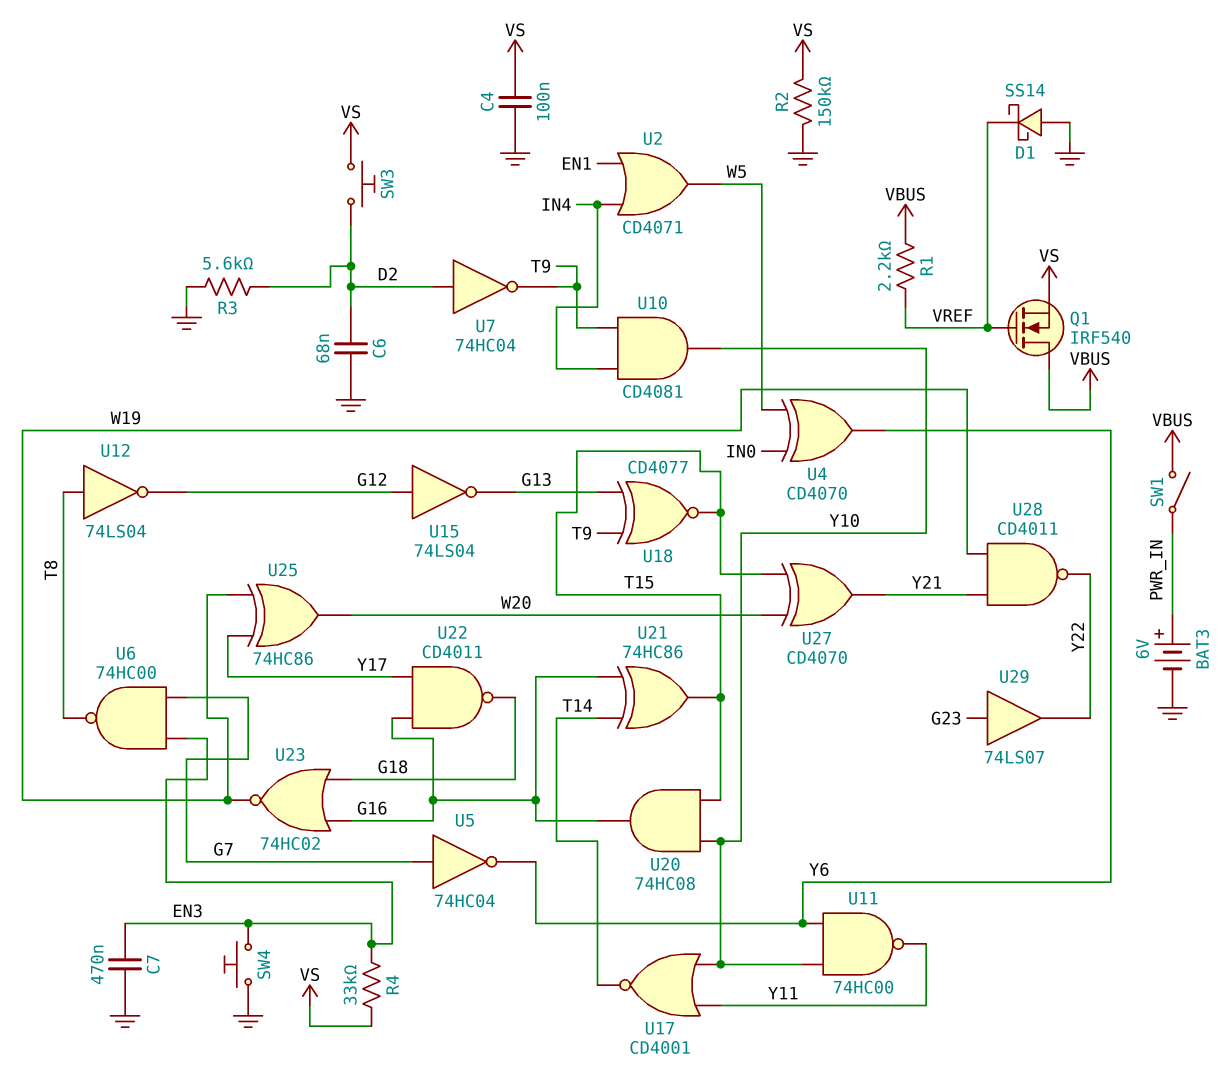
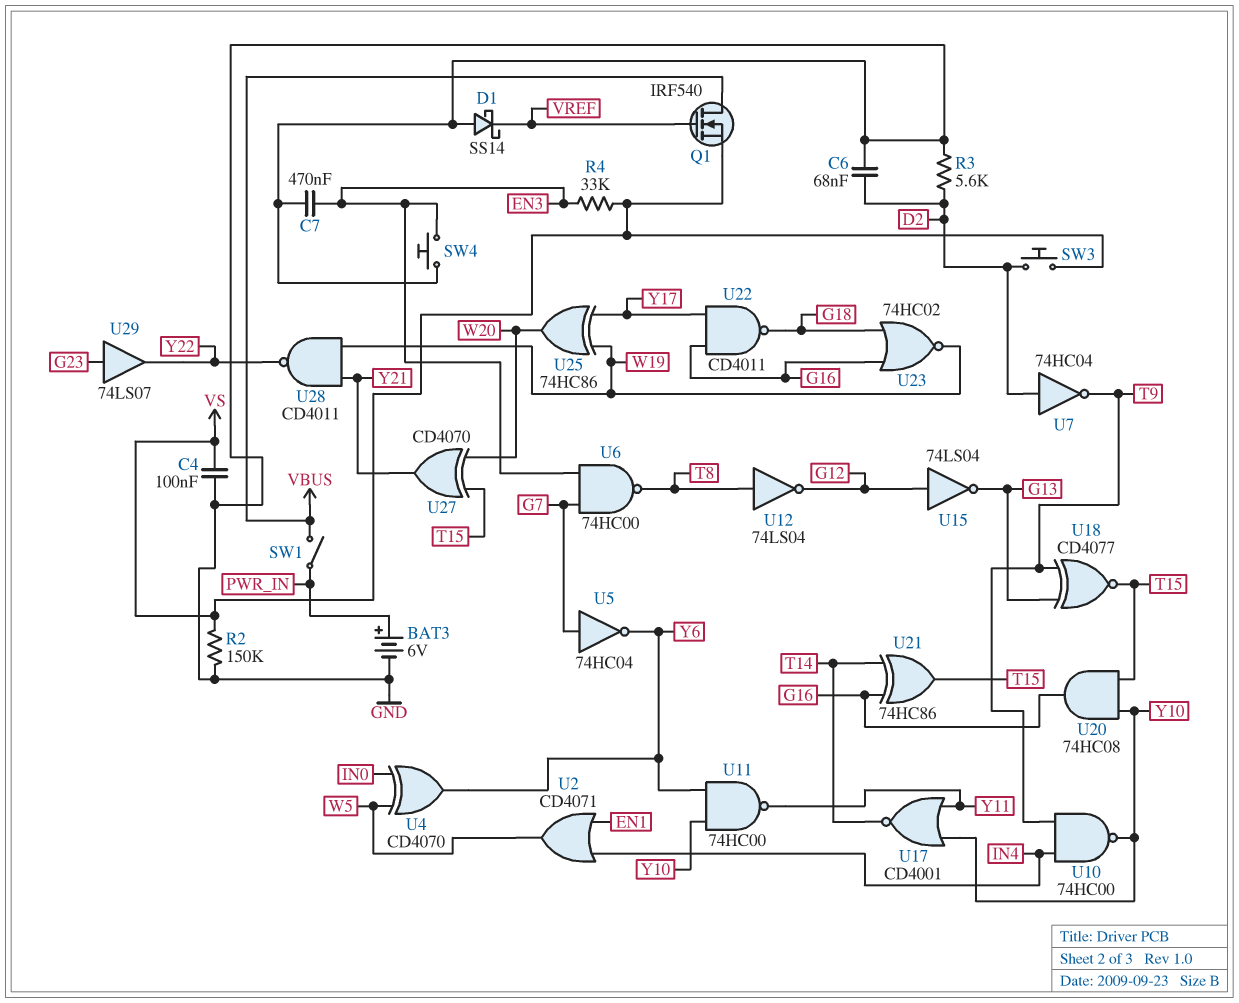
R1: 2.2k (VBUS, VREF) -> none
U10: AND CD4081 (in IN4, in T9, out Y10) -> NAND 74HC00 (in IN4, in T9, out Y10)

